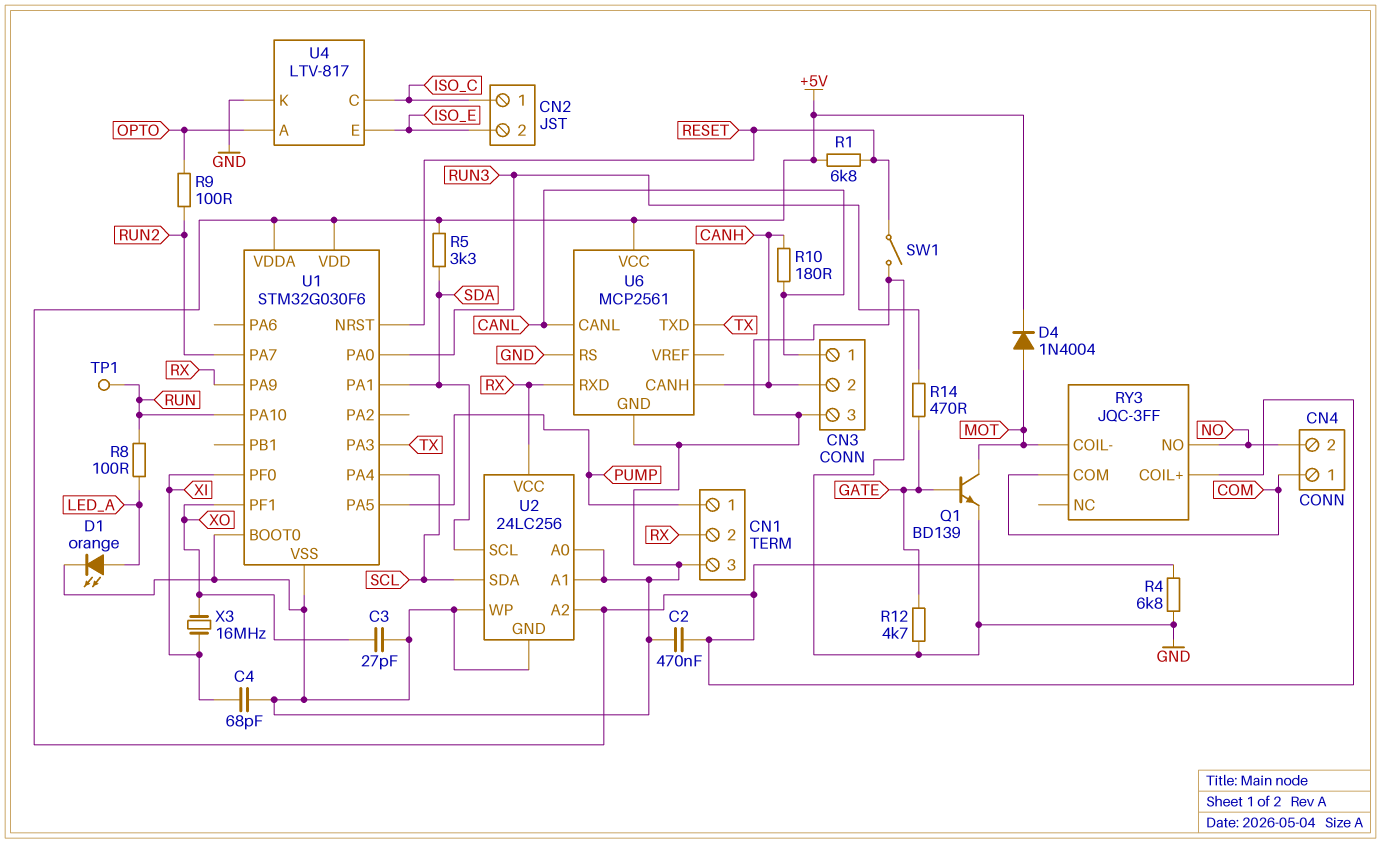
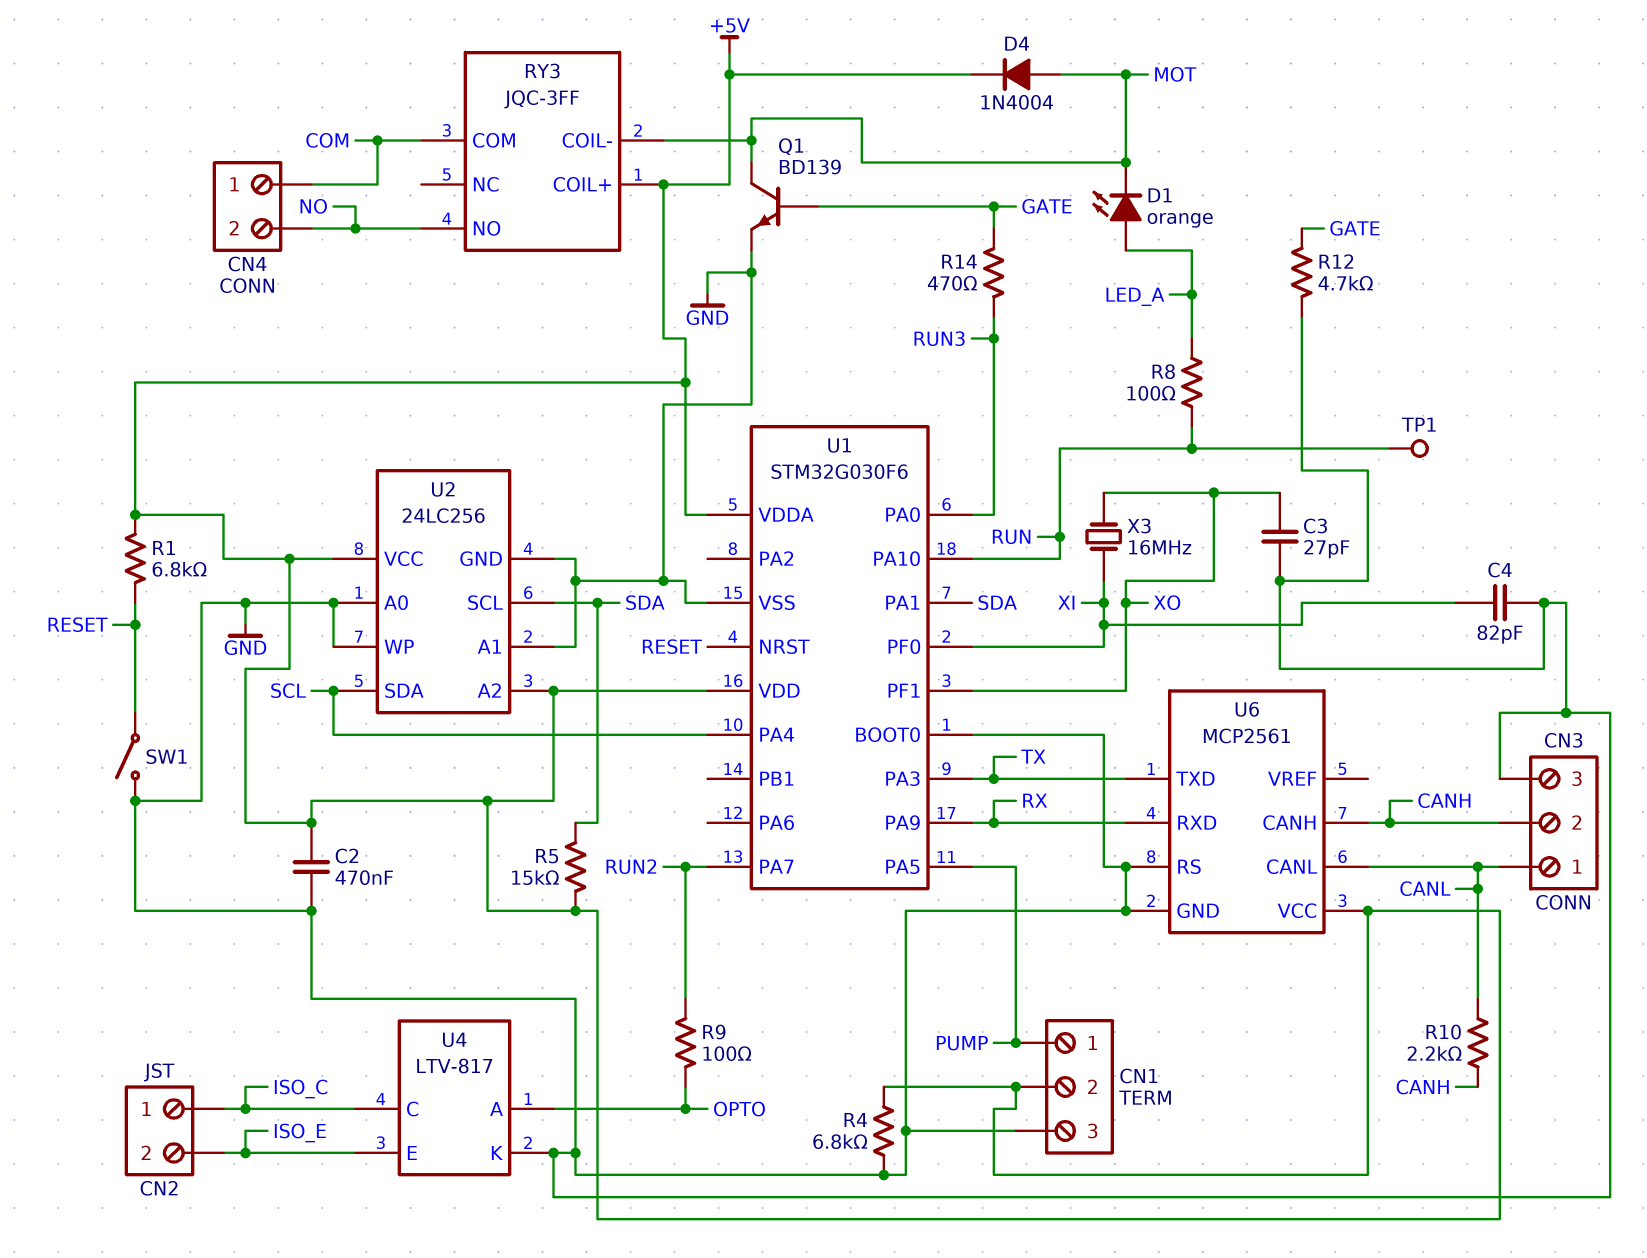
C4: 68pF (GND, XI) -> 82pF (GND, XI)
CN1 pin 2: RX -> +5V
D1: LED orange (A LED_A, K GND) -> LED orange (A LED_A, K MOT)
R5: 3.3k (+5V, SDA) -> 15k (+5V, SDA)
R10: 180 (CANH, CANL) -> 2.2k (CANH, CANL)
U2 pin VCC: RX -> +5V

